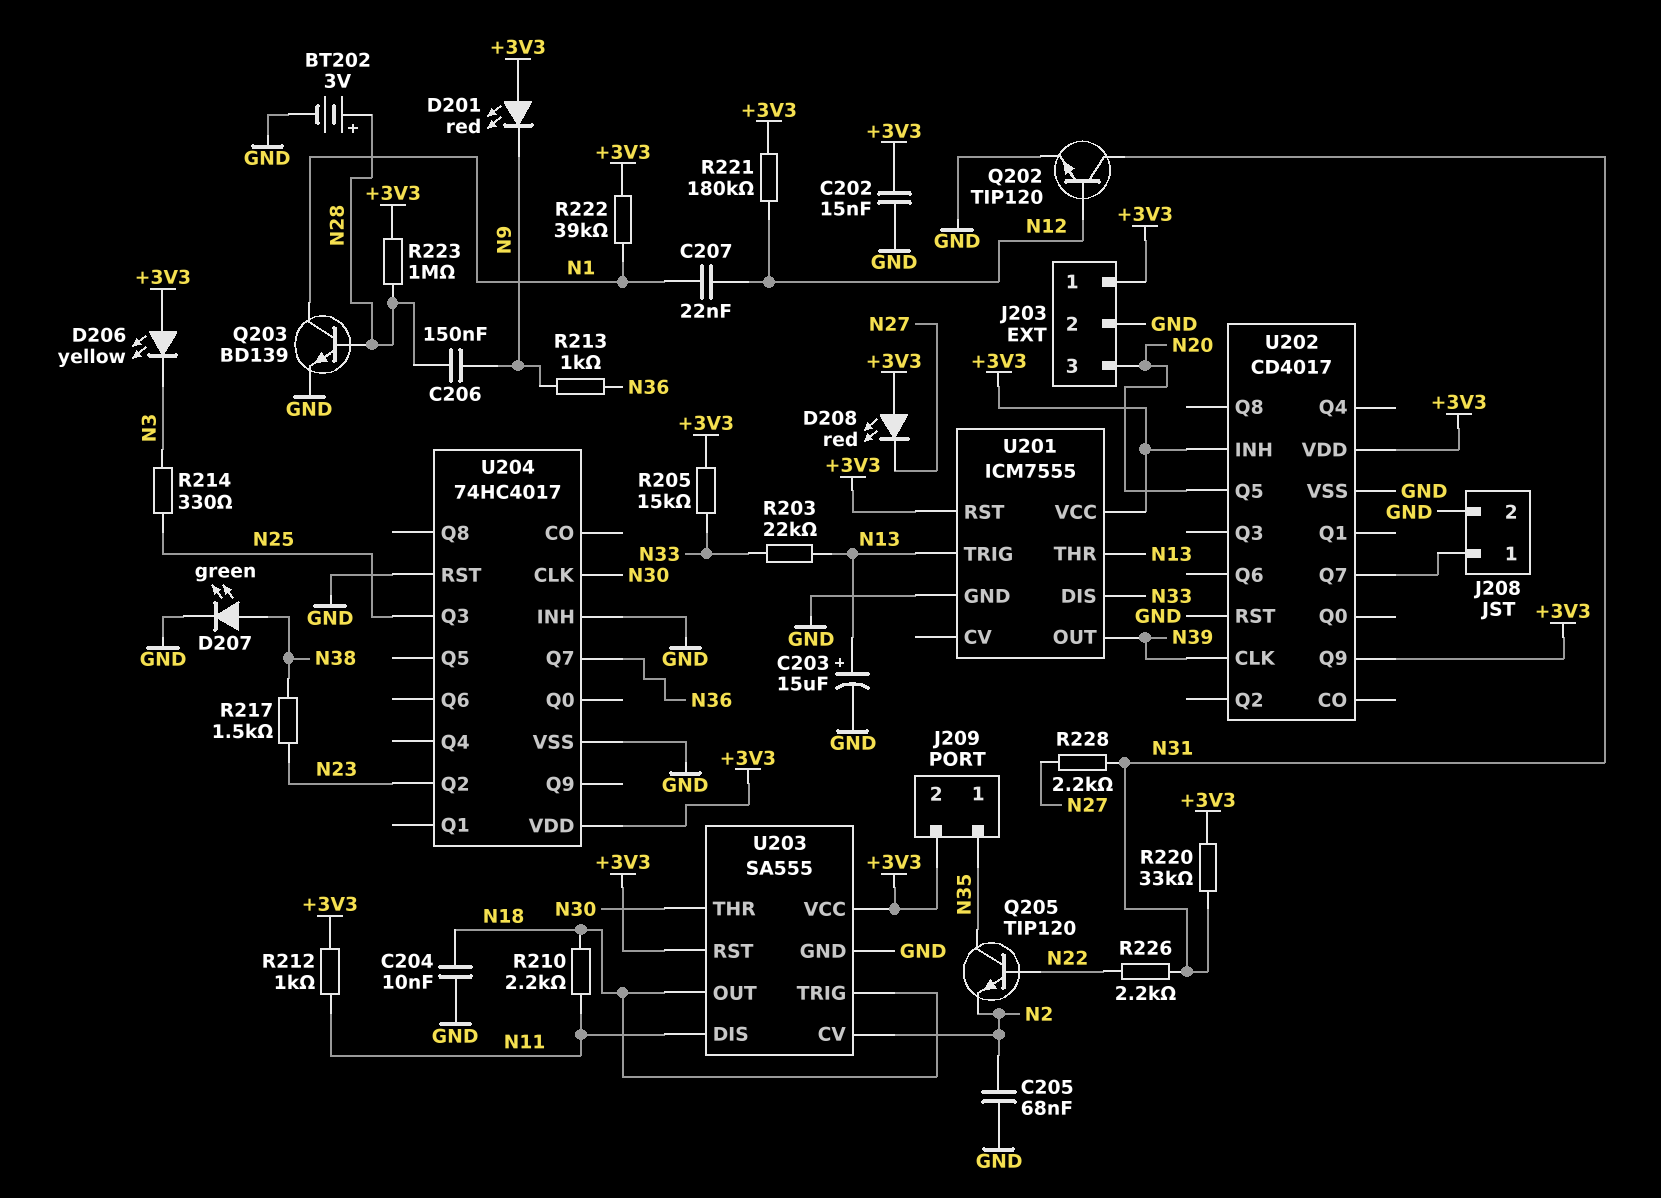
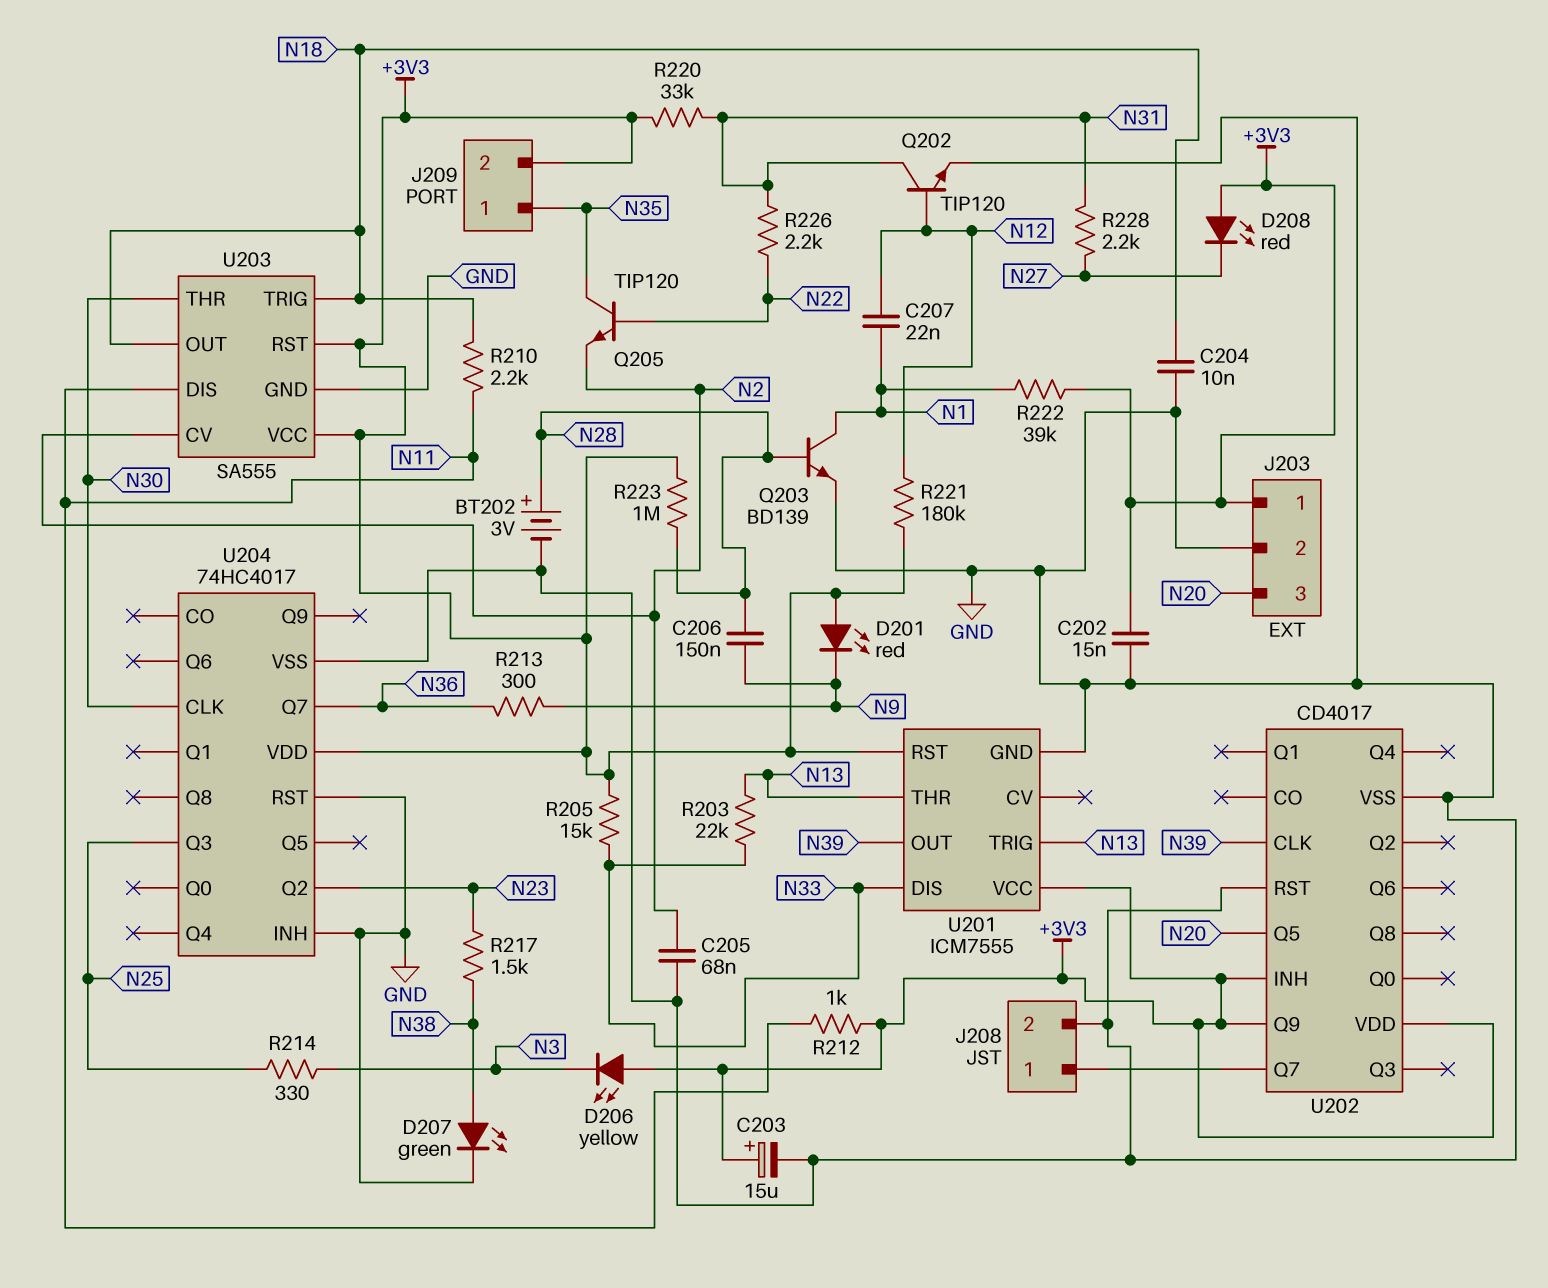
C203: 15uF (plus N13, minus GND) -> 15uF (plus +3V3, minus GND)
R213: 1k (N9, N36) -> 300 (N9, N36)

